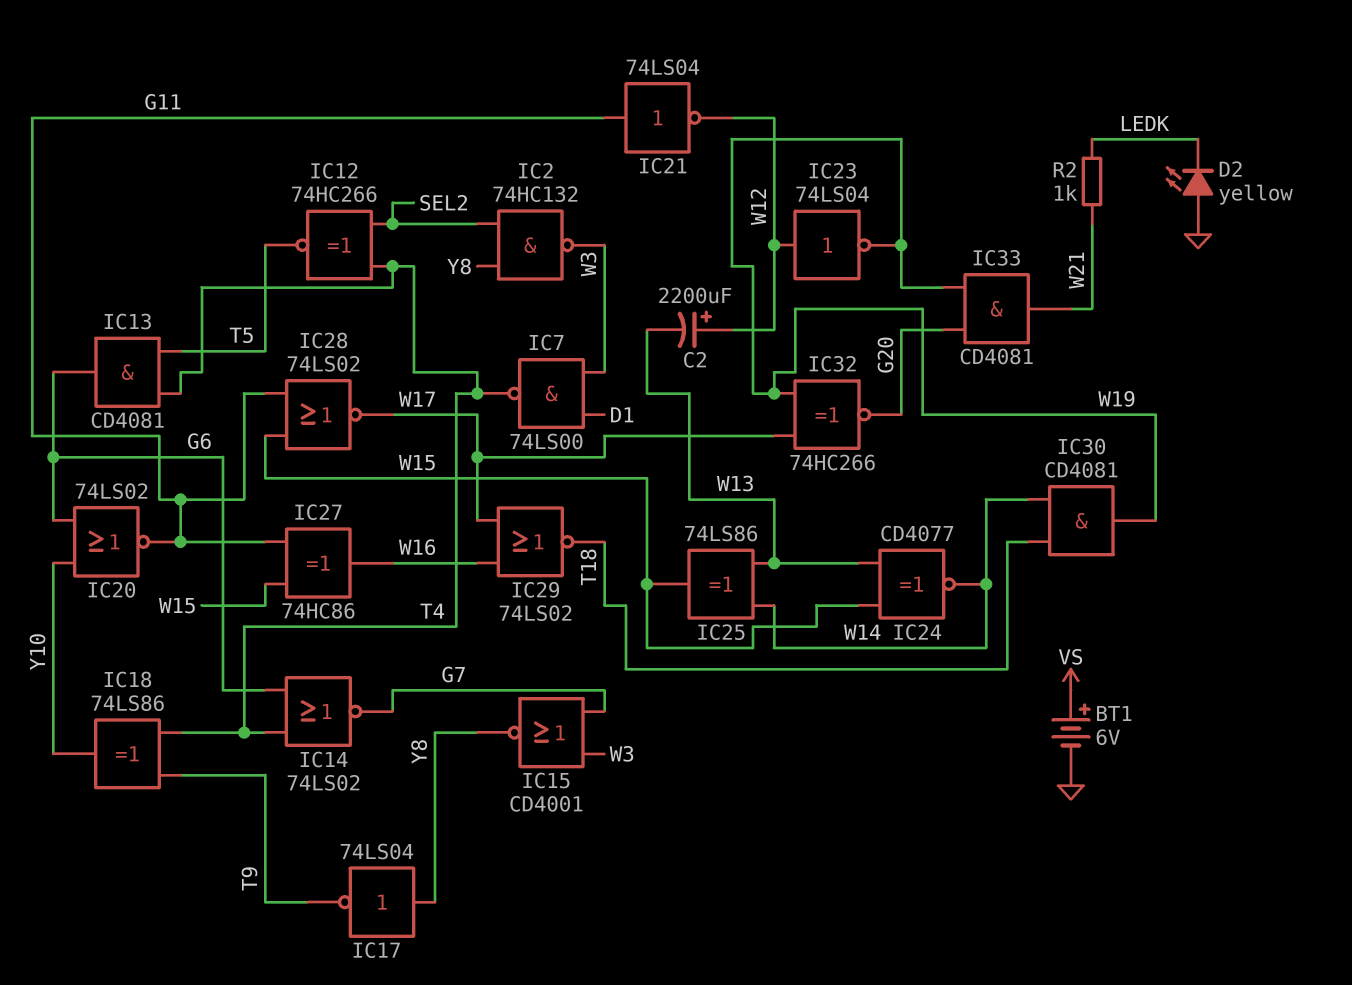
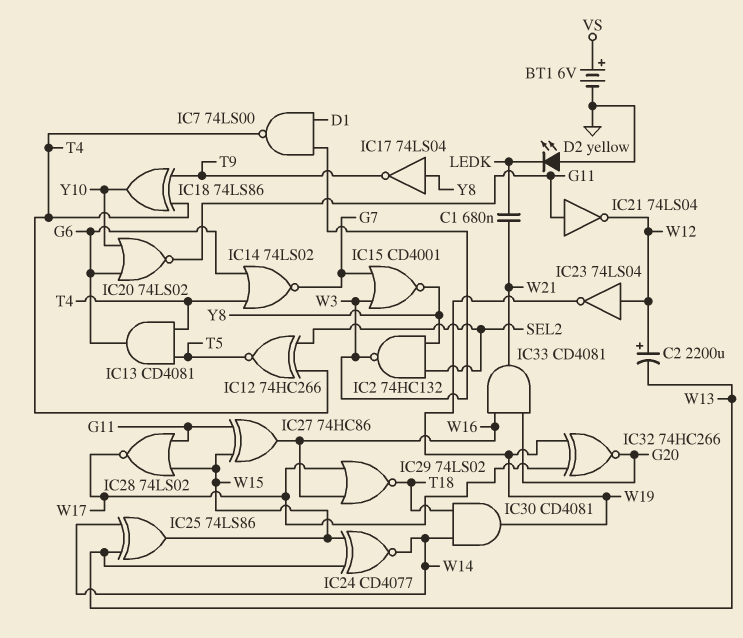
C1: none -> 680nF (LEDK, W21)
IC33: AND CD4081 (in G20, in W19, out W21) -> AND CD4081 (in G20, in W16, out W21)
R2: 1k (LEDK, W21) -> none

